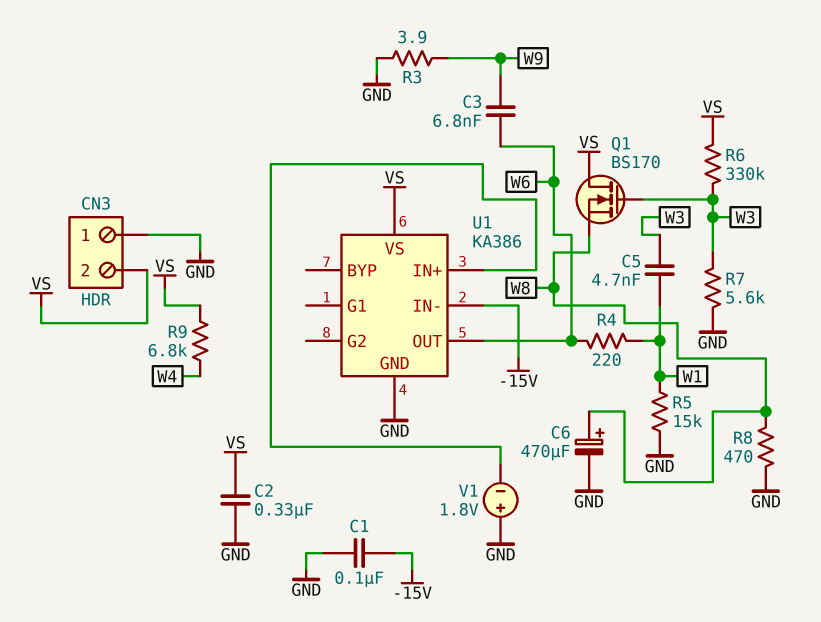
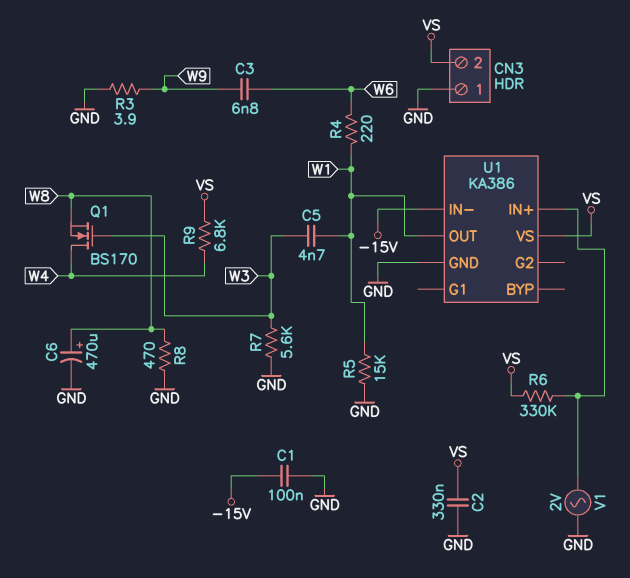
Q1: NMOS BS170 (G W3, D VS, S W8) -> NMOS BS170 (G W3, D W4, S W8)
R6: 330k (VS, W3) -> 330k (U1/IN+, VS)
U1 pin OUT: W6 -> W1
V1: 1.8V (plus GND, minus U1/IN+) -> AC 2V (GND, U1/IN+)

